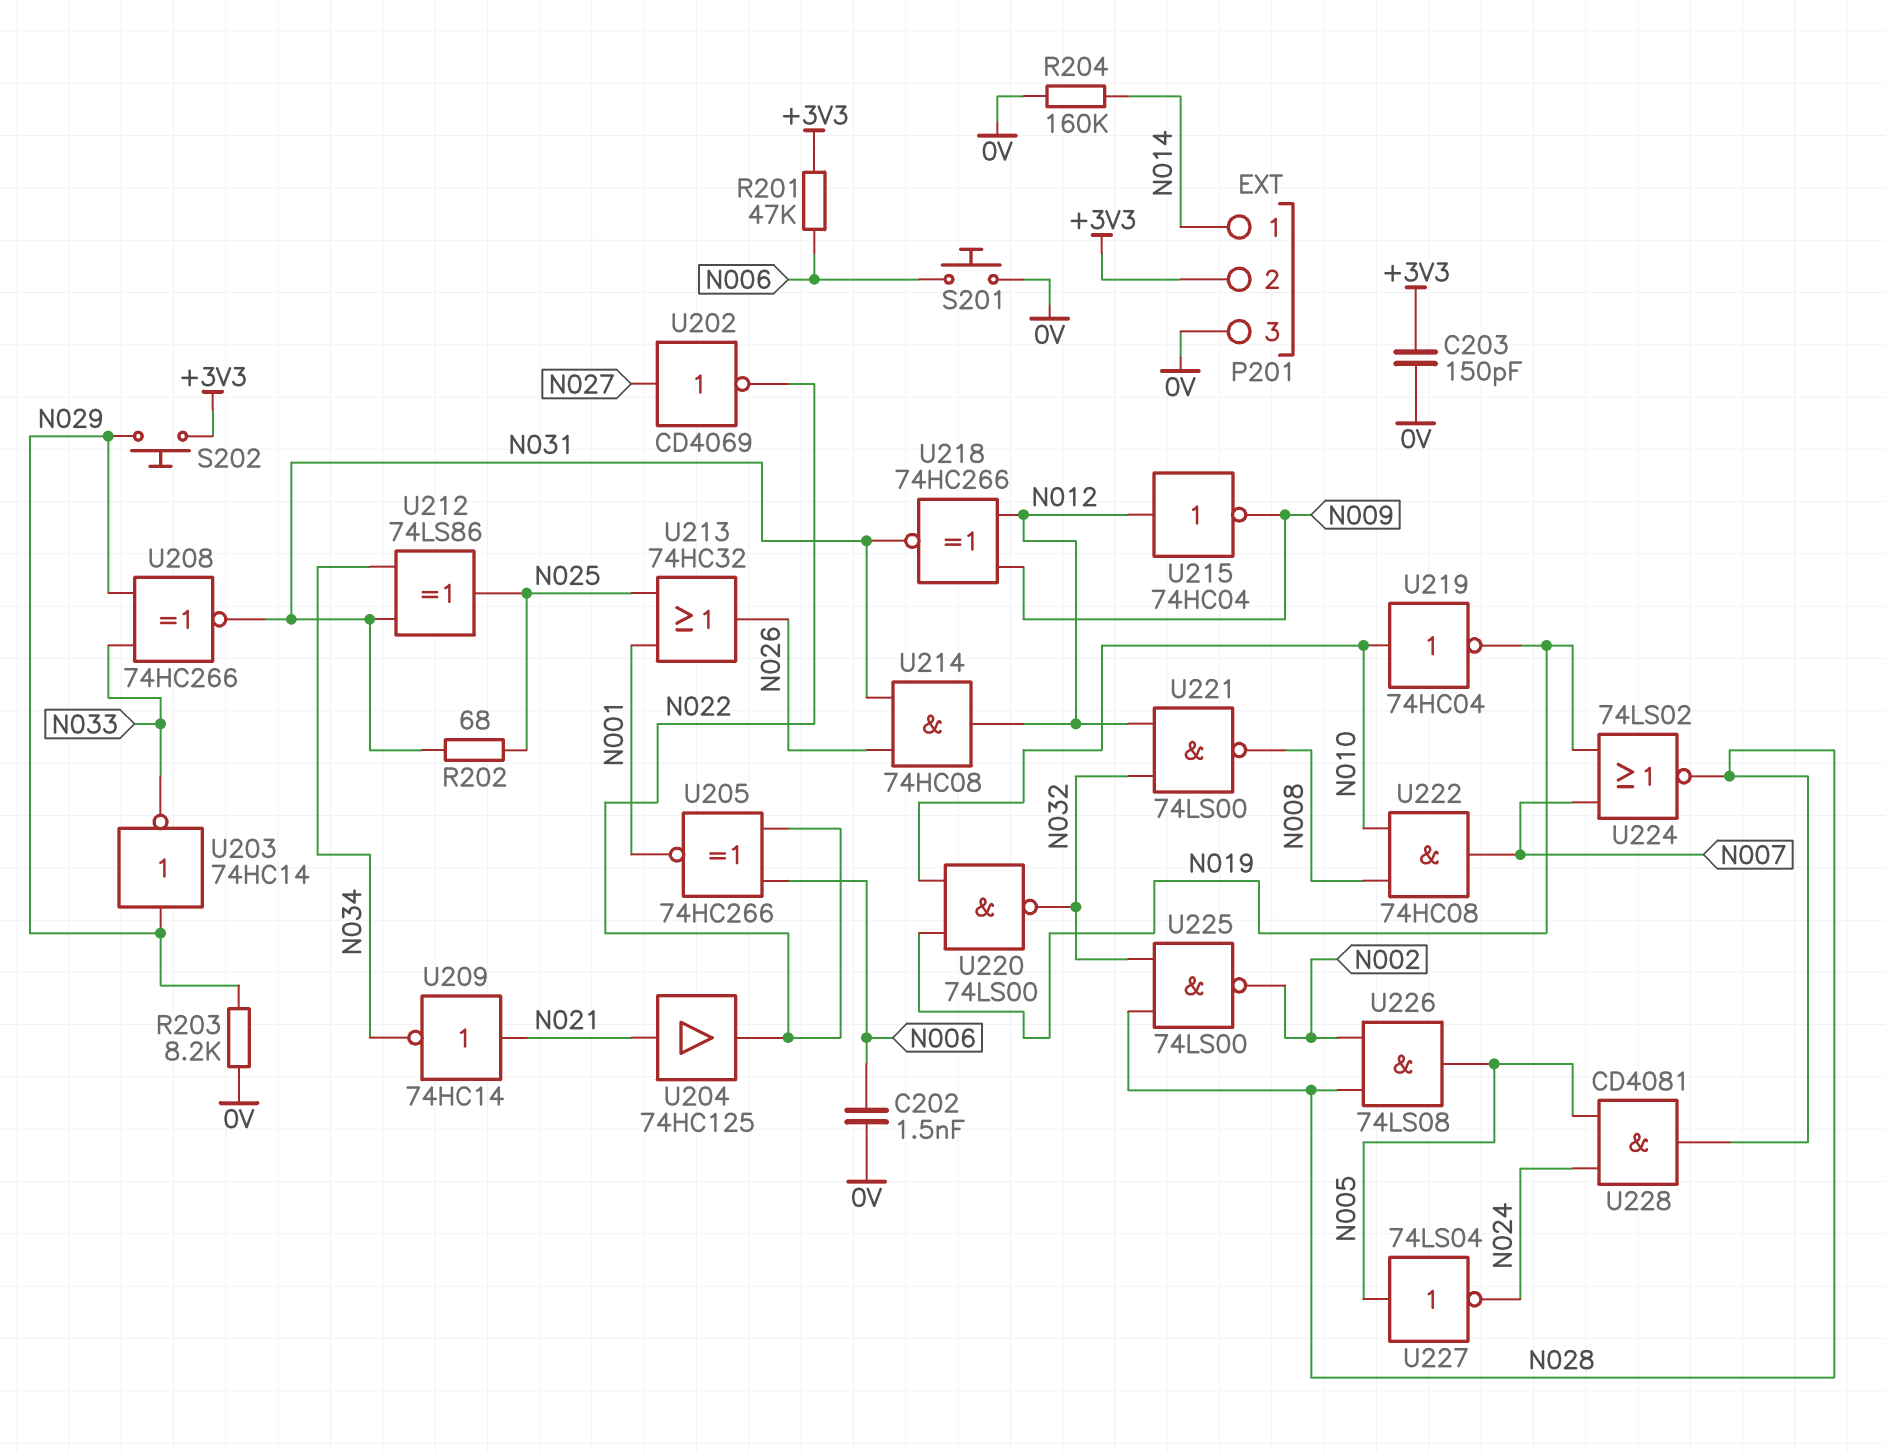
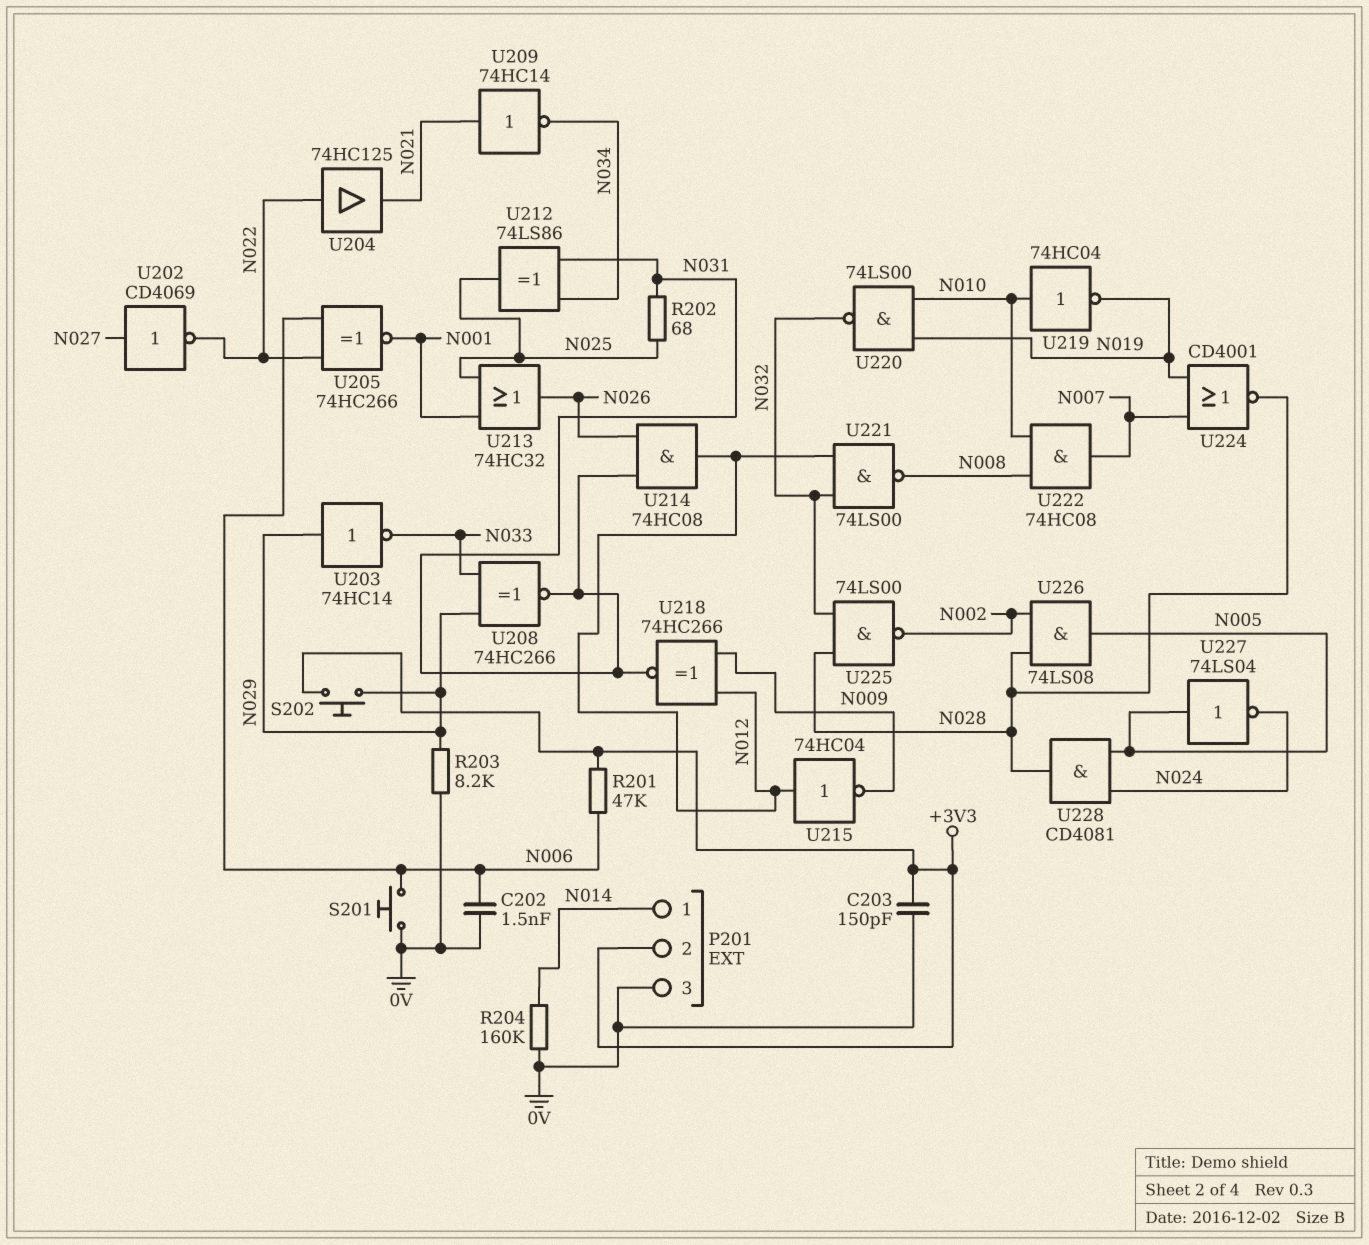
U204: buffer 74HC125 (in N021, out N022) -> buffer 74HC125 (in N022, out N021)
U224: NOR 74LS02 (in N007, in N019, out N028) -> NOR CD4001 (in N007, in N019, out N028)

